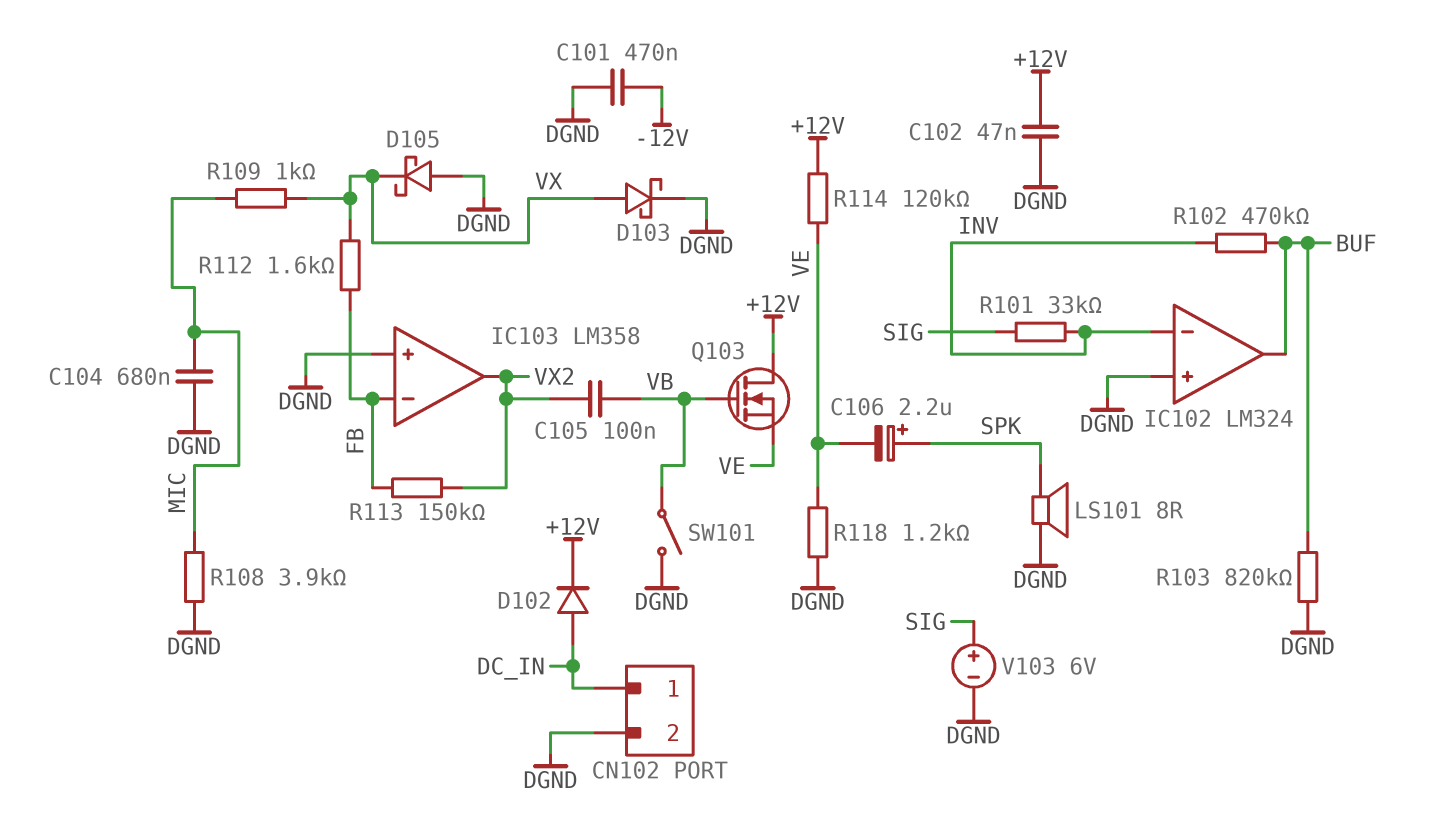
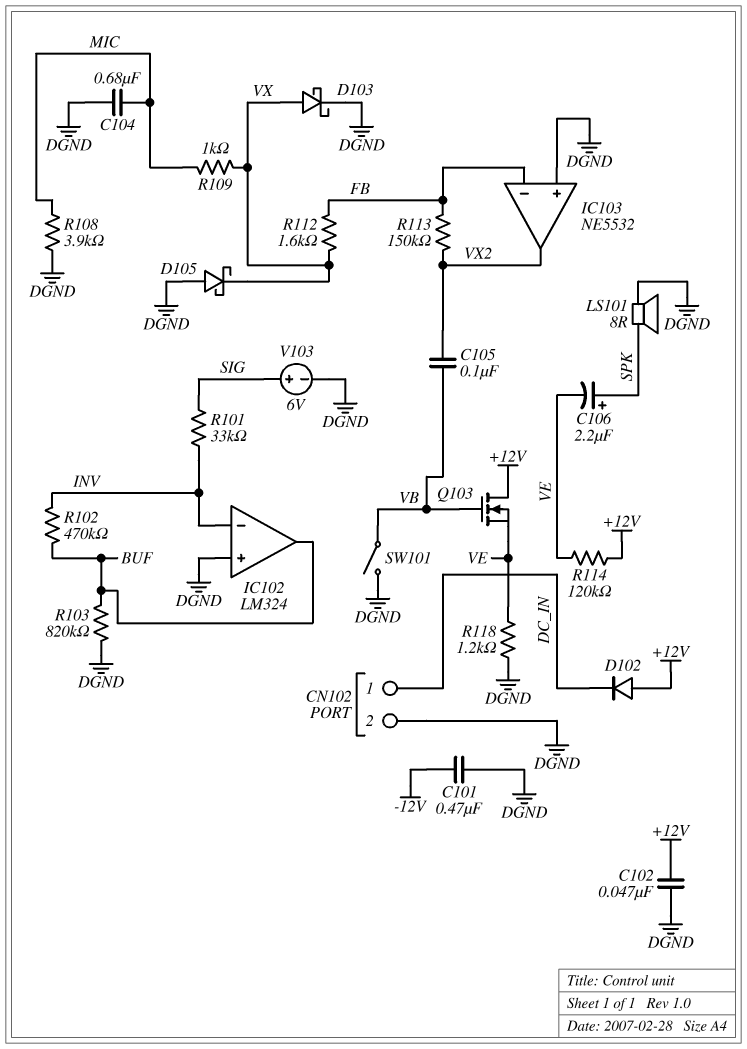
D102: diode (A DC_IN, K +12V) -> diode (A +12V, K DC_IN)
IC103: LM358 -> NE5532

